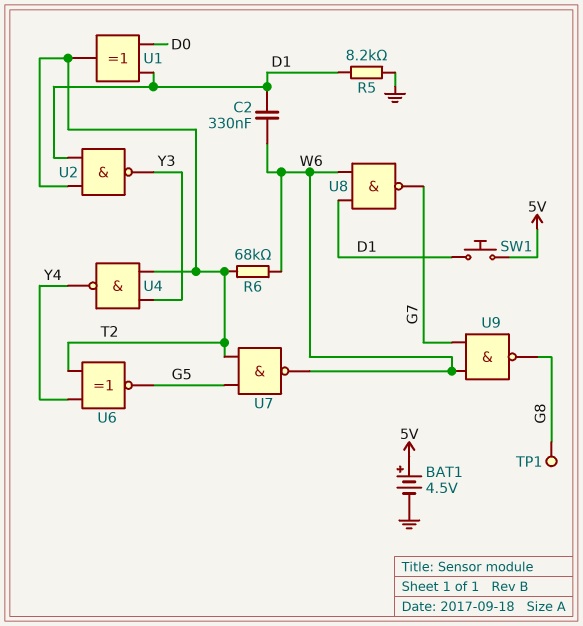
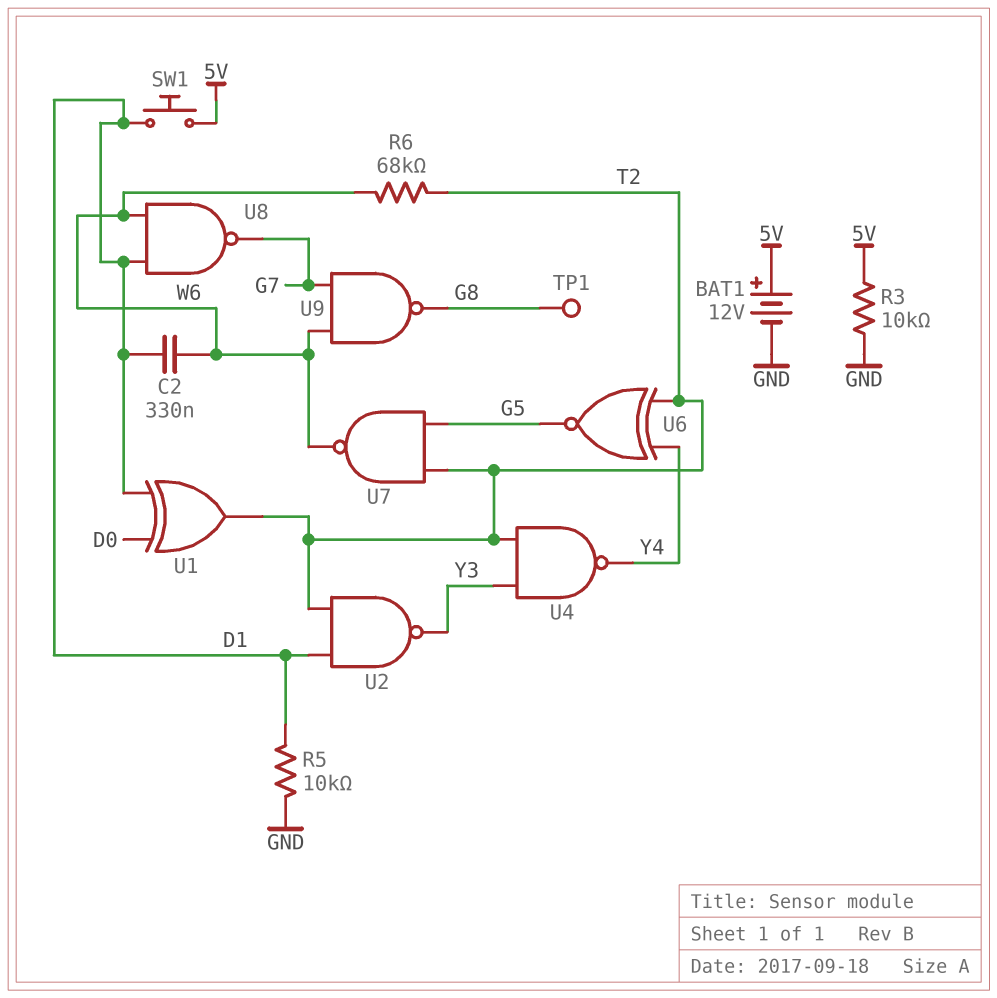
BAT1: 4.5V (plus 5V, minus GND) -> 12V (plus 5V, minus GND)
R3: none -> 10k (5V, GND)
R5: 8.2k (D1, GND) -> 10k (D1, GND)

